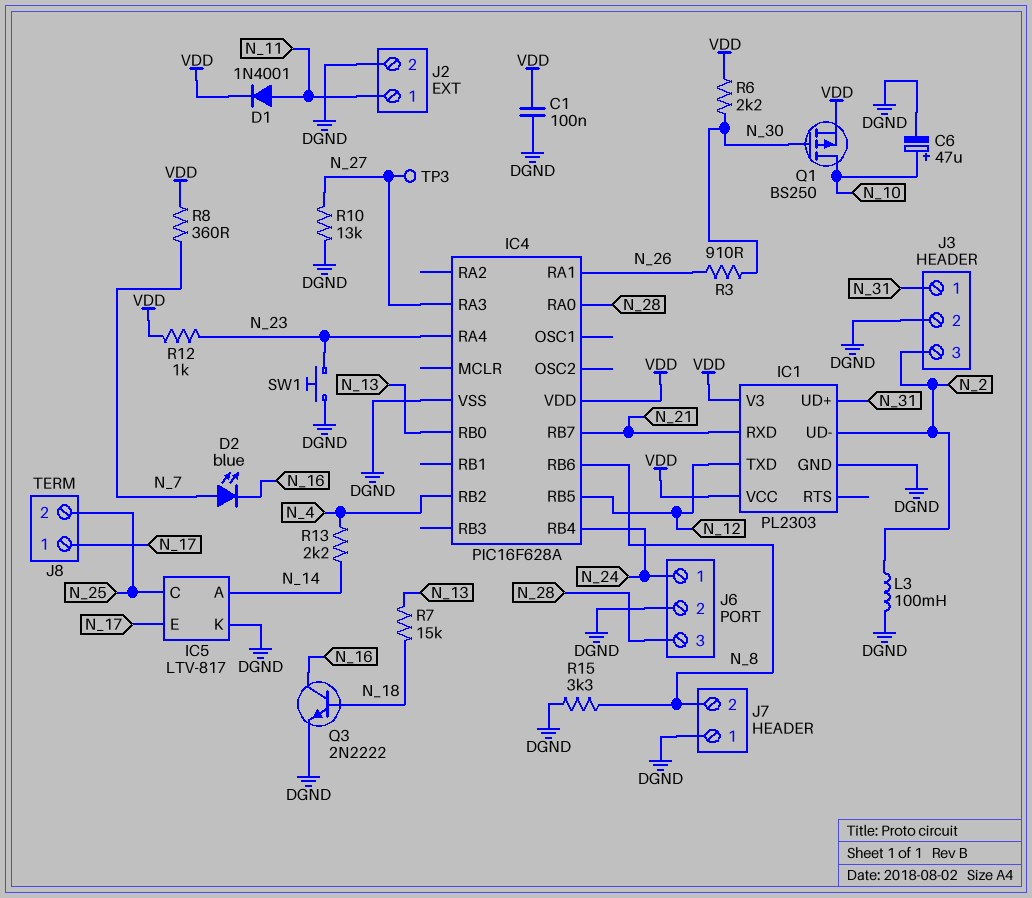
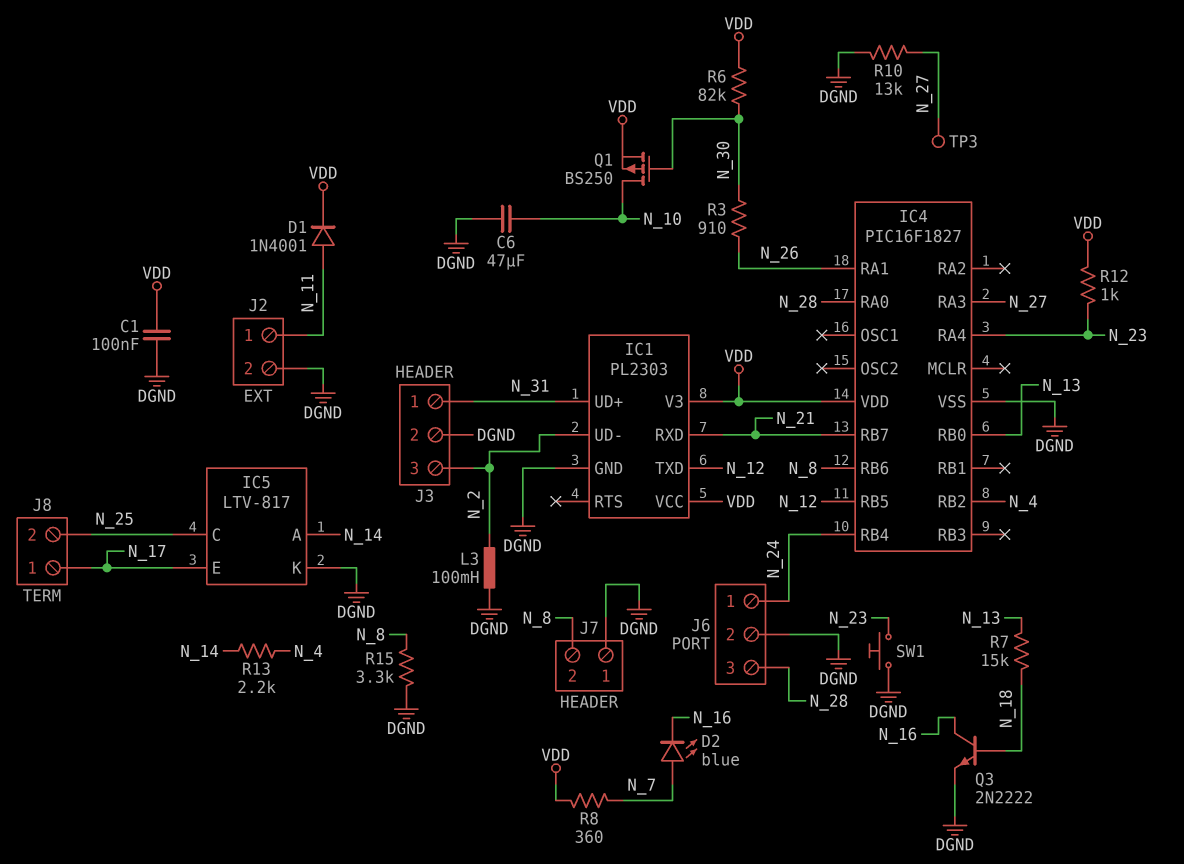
C6: 47uF (plus N_10, minus DGND) -> 47uF (DGND, N_10)
IC4: PIC16F628A -> PIC16F1827
R6: 2.2k (N_30, VDD) -> 82k (N_30, VDD)

